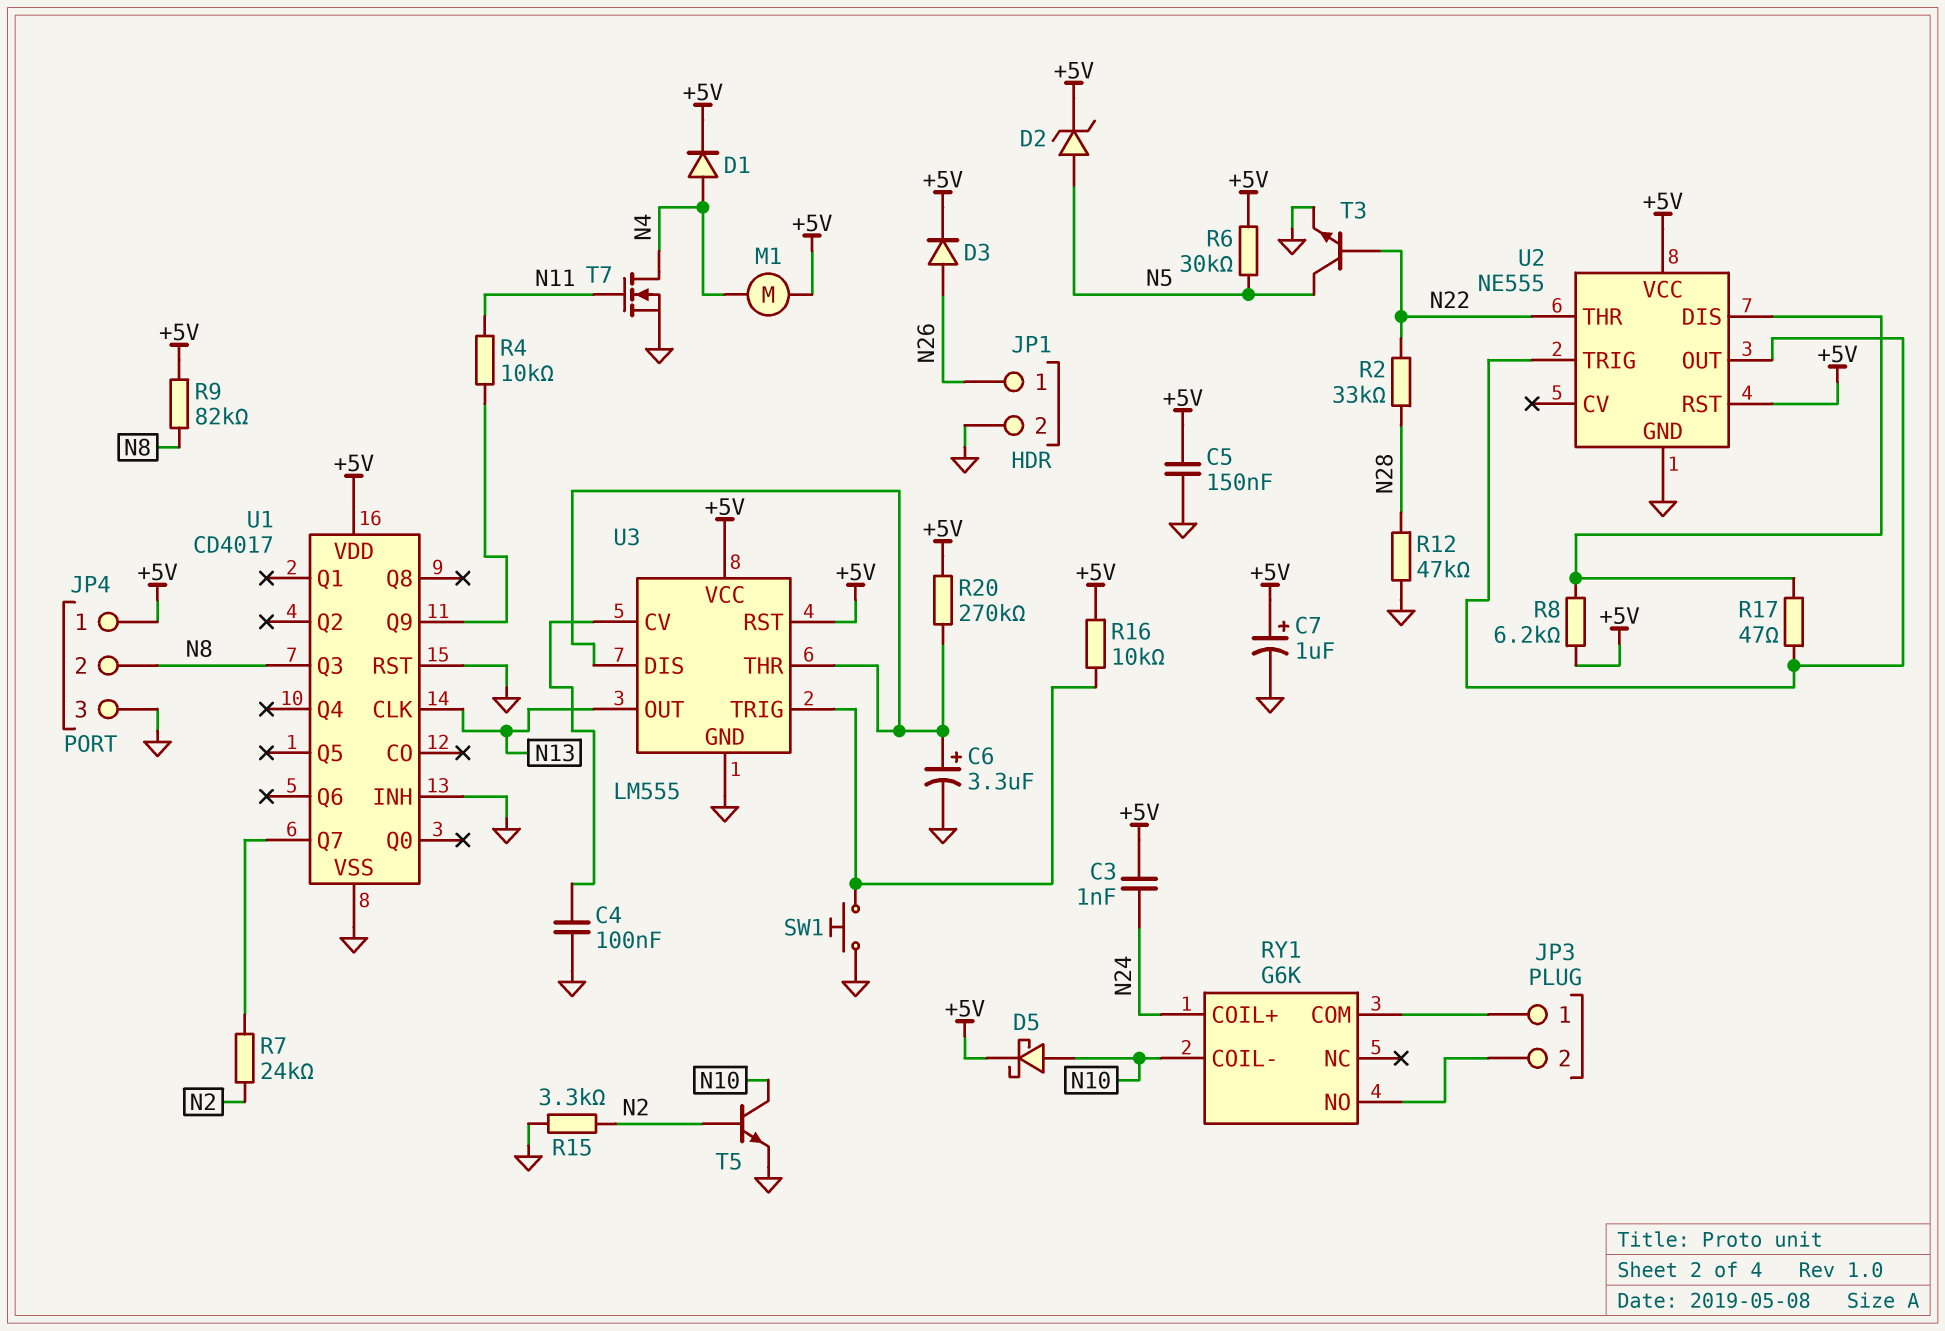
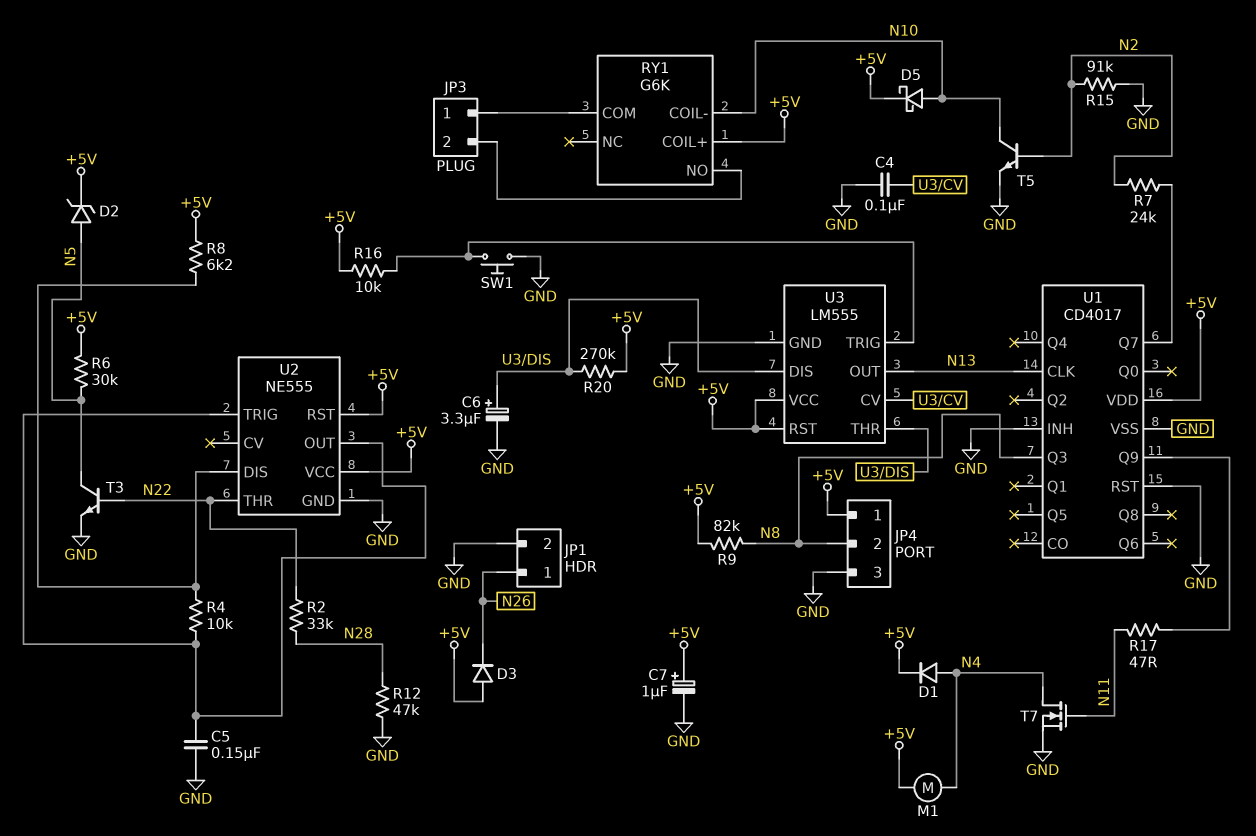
C3: 1nF (+5V, N24) -> none
C5: 150nF (+5V, GND) -> 150nF (GND, U2/OUT)
D3: diode (A N26, K +5V) -> diode (A +5V, K N26)
R4: 10k (N11, U1/Q9) -> 10k (U2/DIS, U2/OUT)
R15: 3.3k (GND, N2) -> 91k (GND, N2)
R17: 47 (U2/DIS, U2/OUT) -> 47 (N11, U1/Q9)
RY1 pin COIL+: N24 -> +5V

